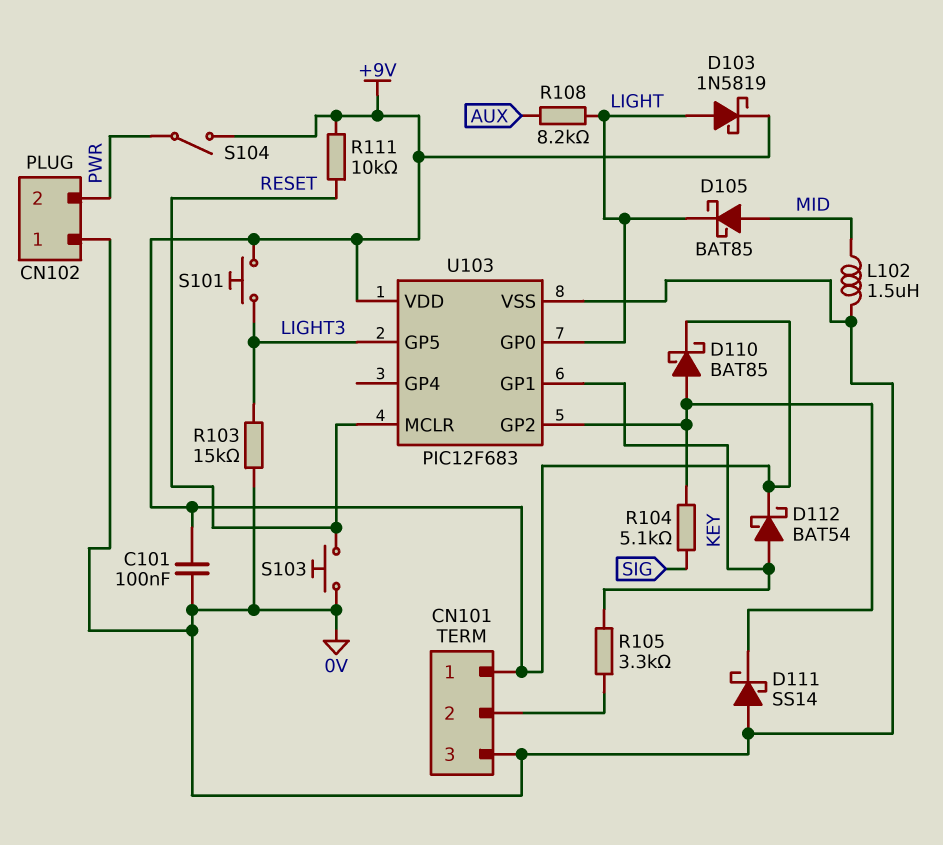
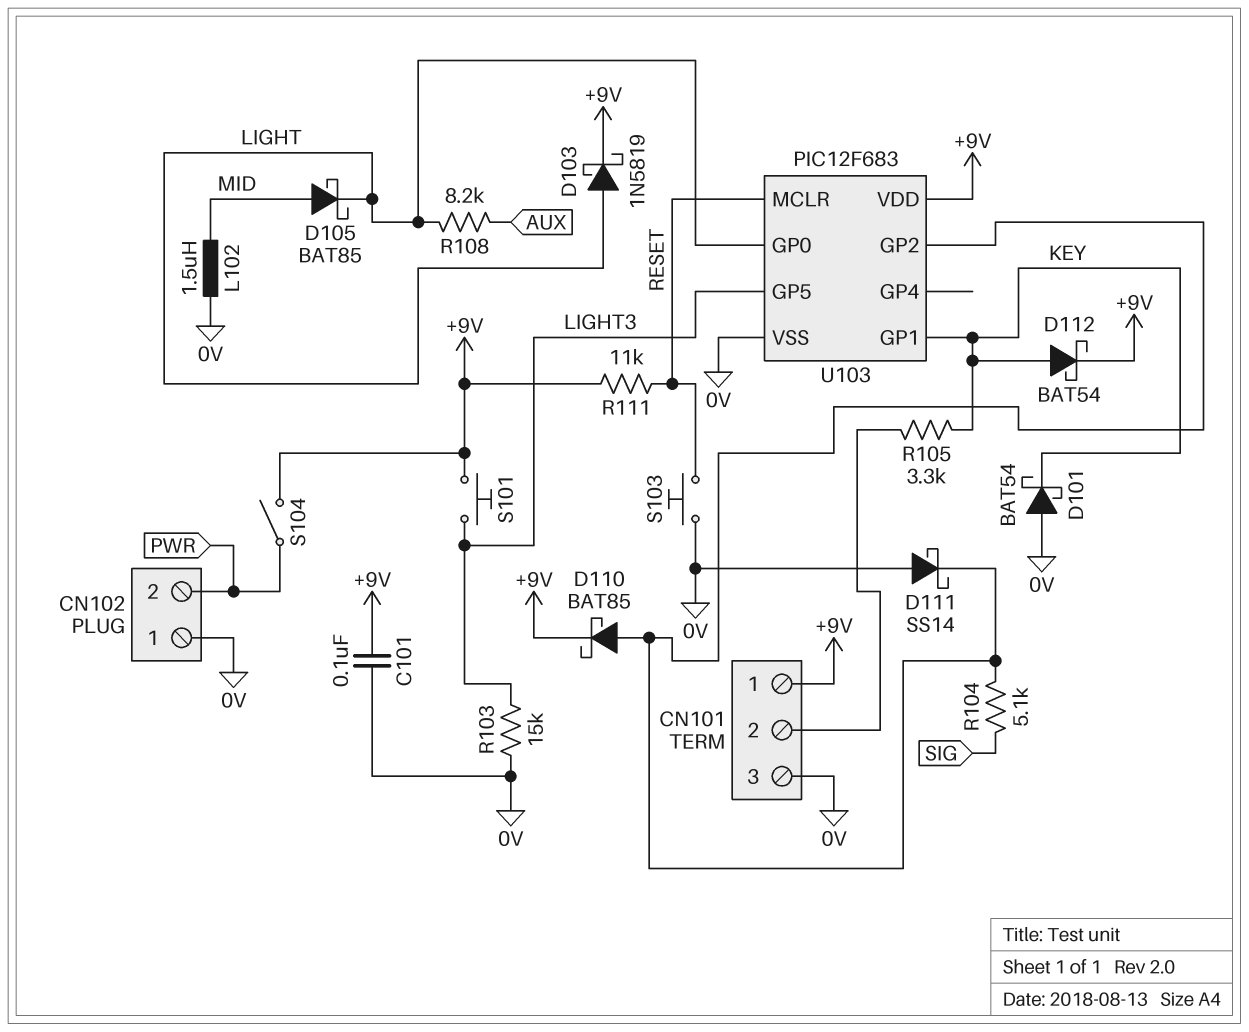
D101: none -> schottky BAT54 (A 0V, K KEY)
R111: 10k (+9V, RESET) -> 11k (+9V, RESET)

